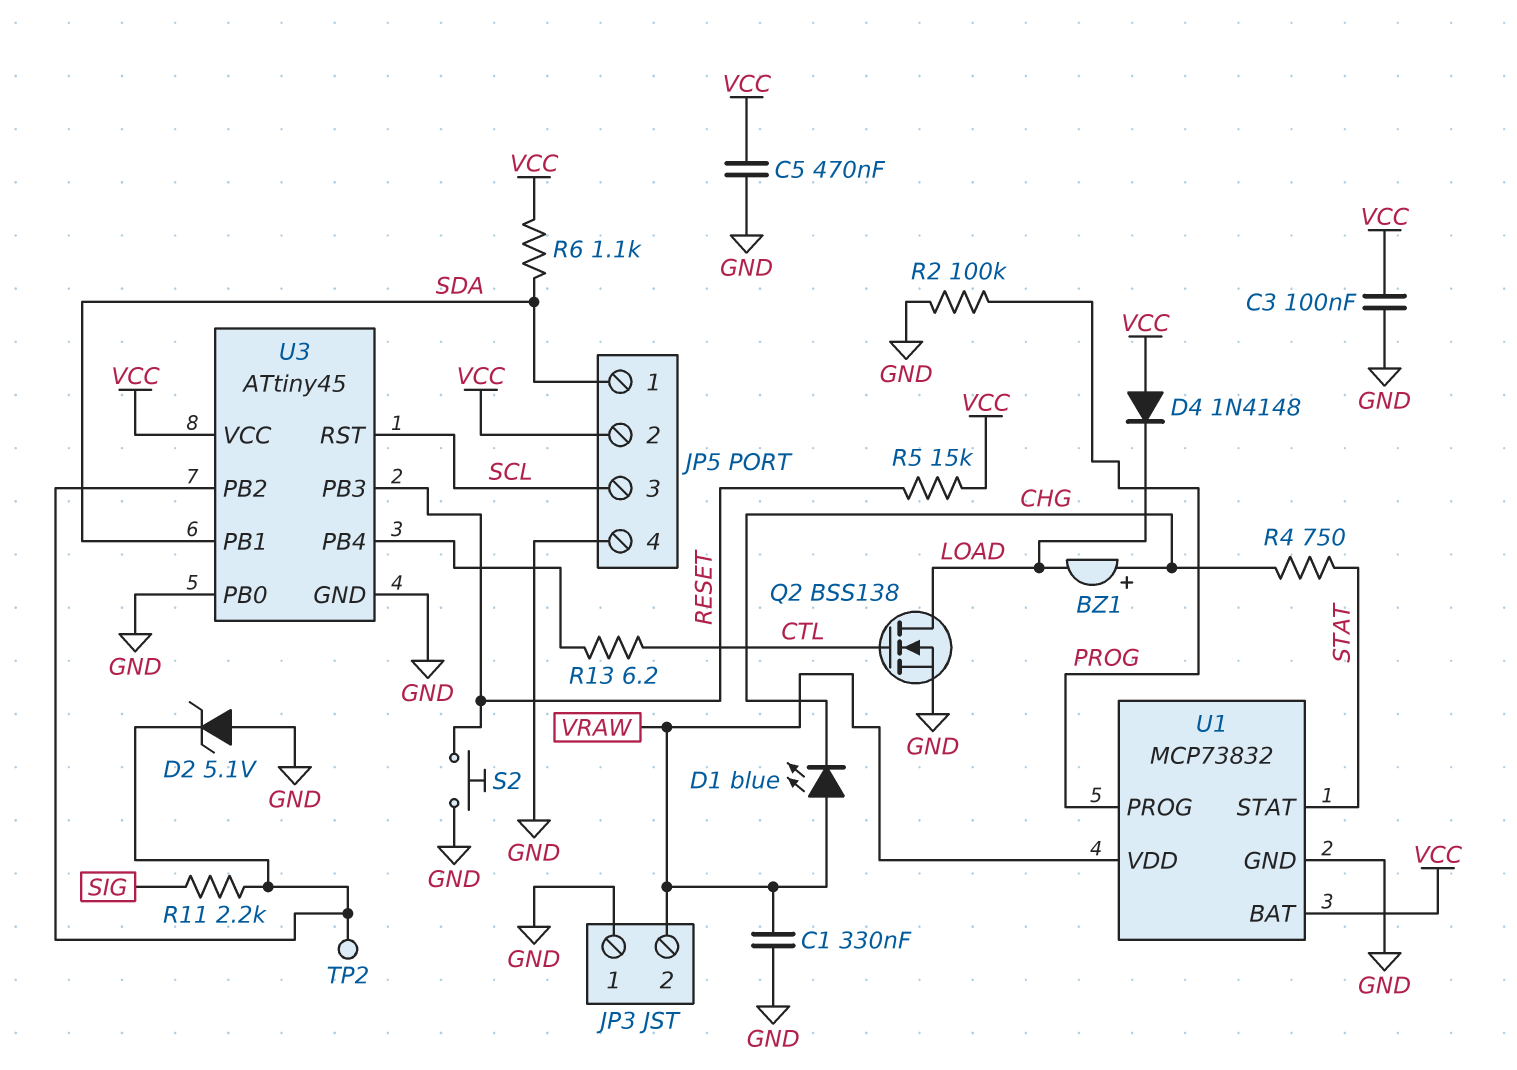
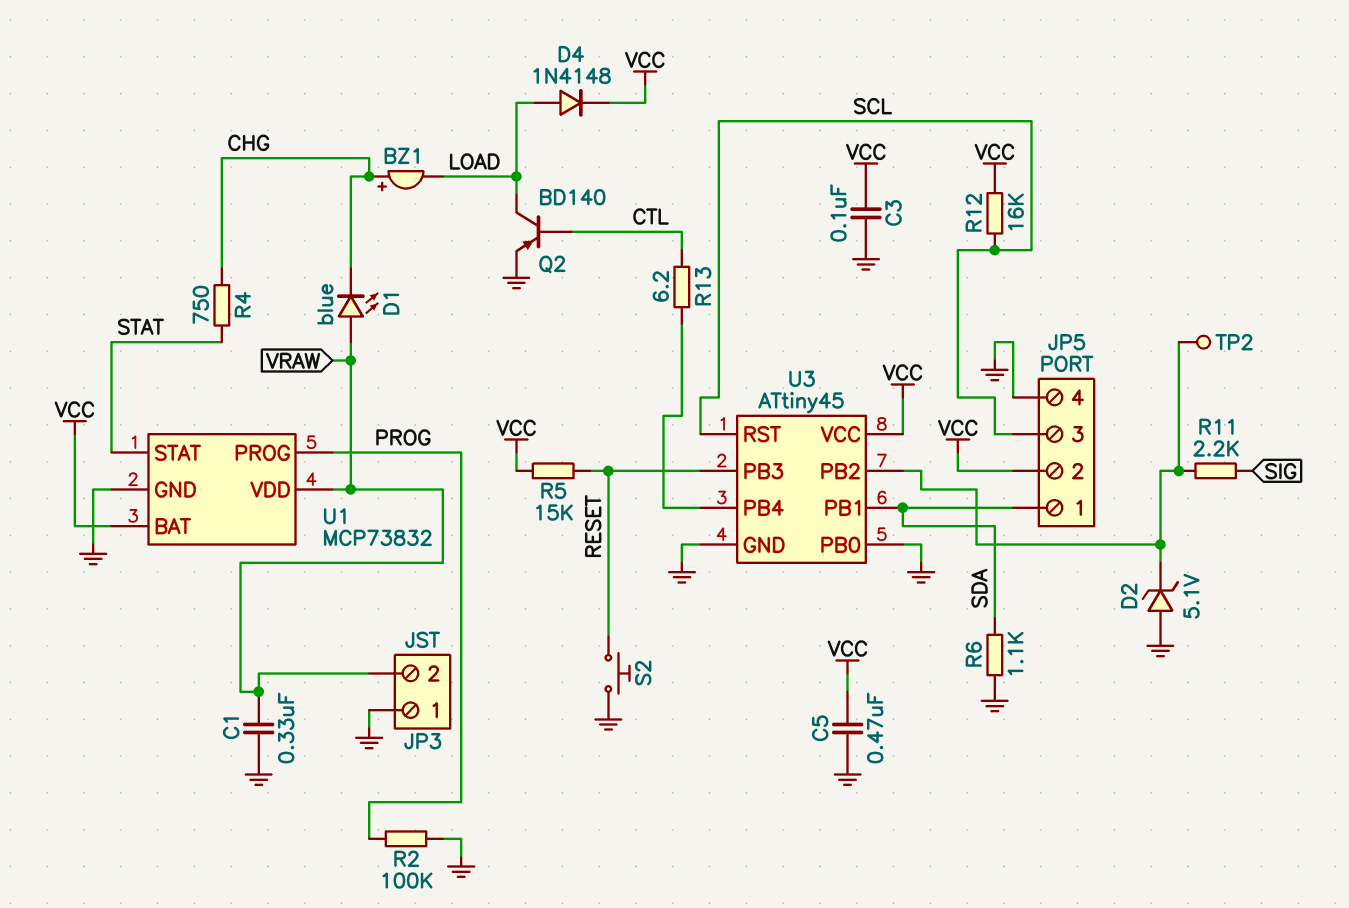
D4: diode 1N4148 (A VCC, K LOAD) -> diode 1N4148 (A LOAD, K VCC)
Q2: NMOS BSS138 (G CTL, D LOAD, S GND) -> PNP BD140 (B CTL, C LOAD, E GND)
R6: 1.1k (SDA, VCC) -> 1.1k (GND, SDA)
R12: none -> 16k (SCL, VCC)

